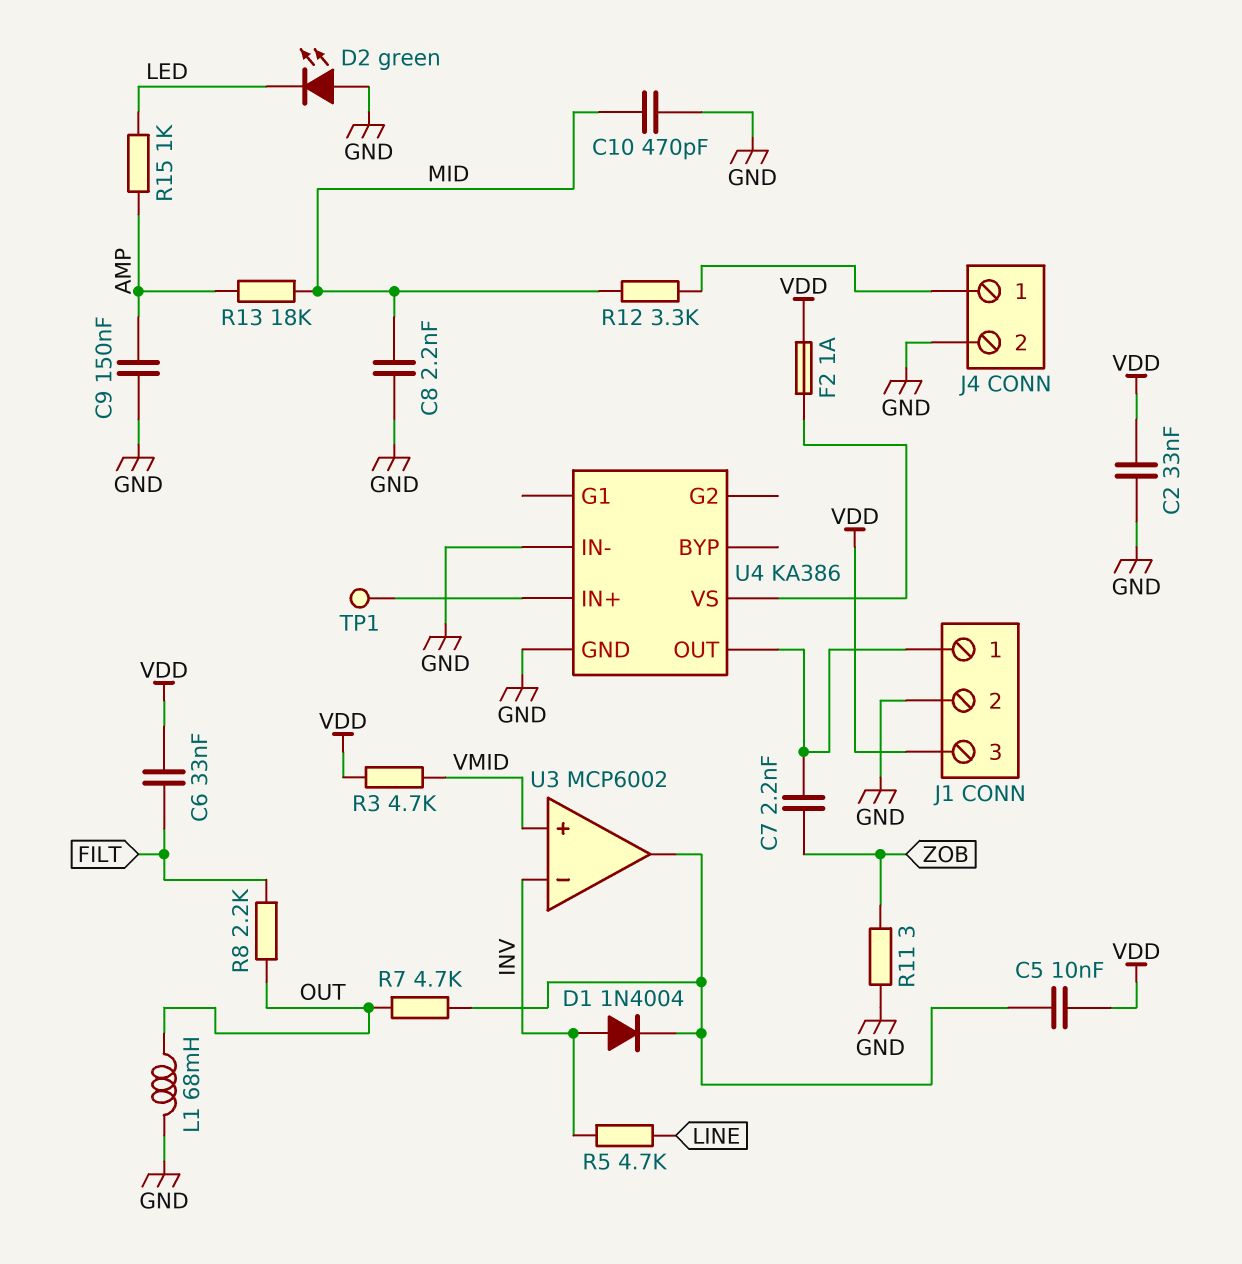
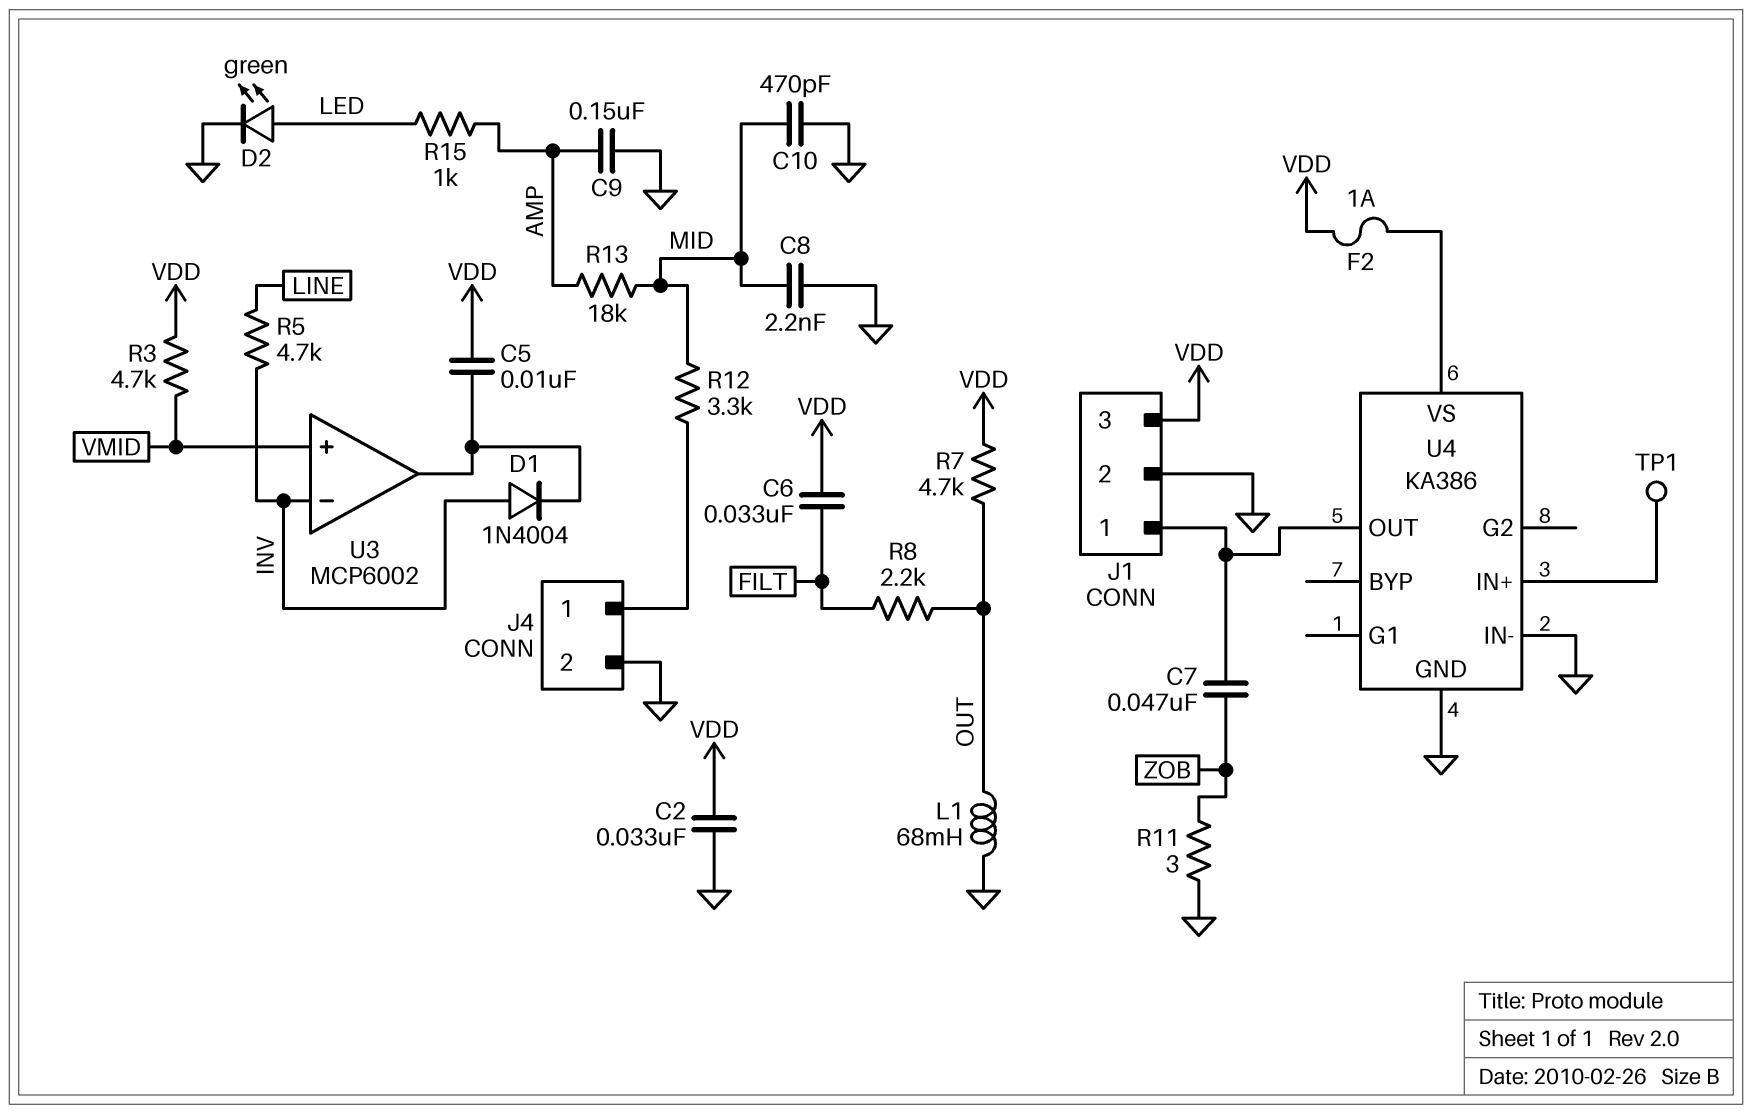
C7: 2.2nF (J1/1, ZOB) -> 47nF (J1/1, ZOB)
D2: LED green (A GND, K LED) -> LED green (A LED, K GND)
R7: 4.7k (OUT, U3/out) -> 4.7k (OUT, VDD)

